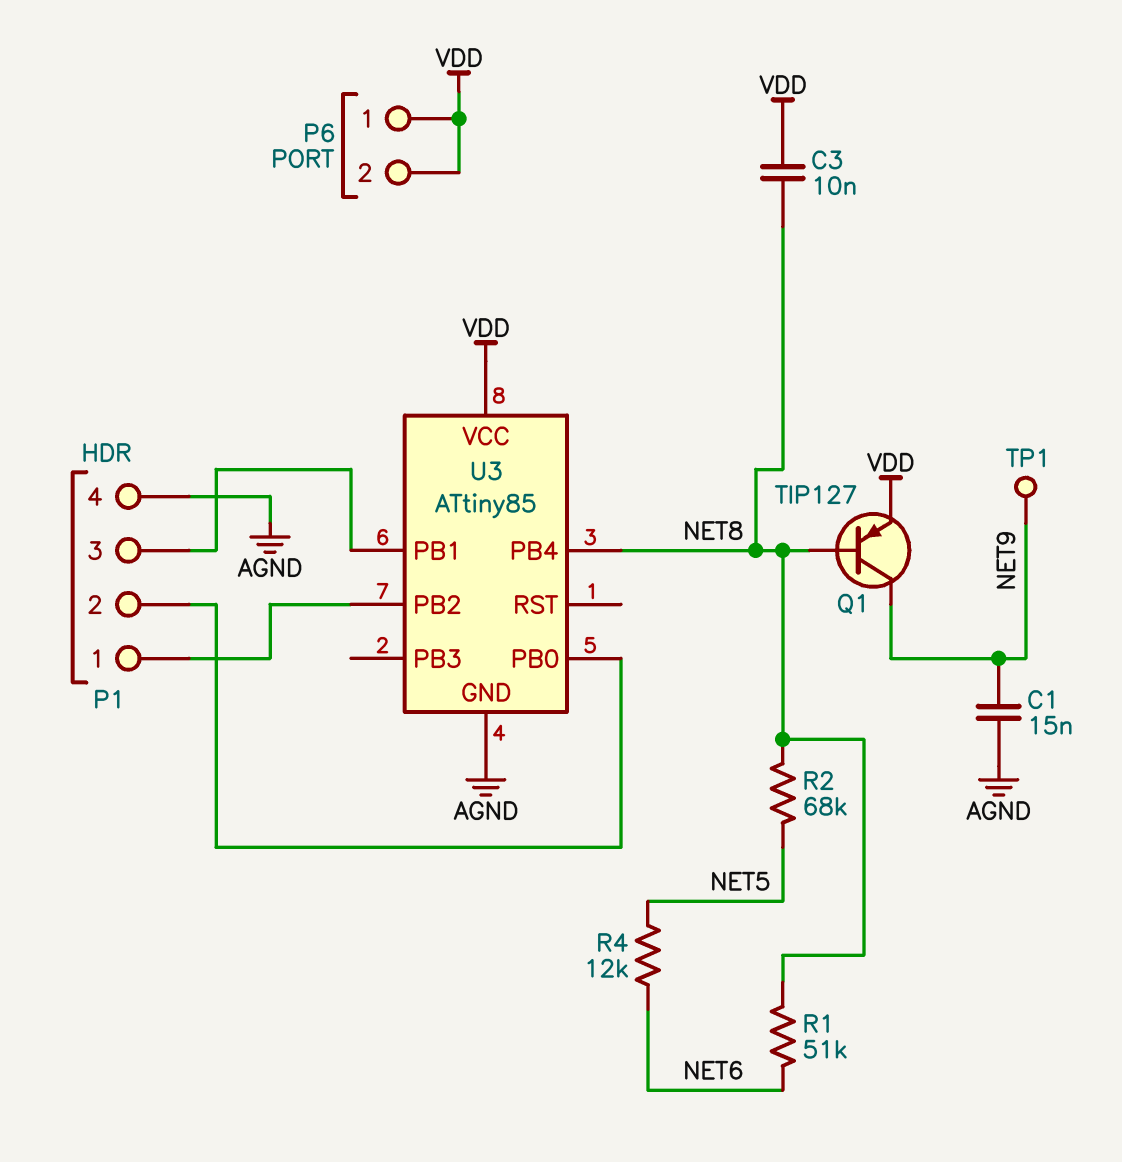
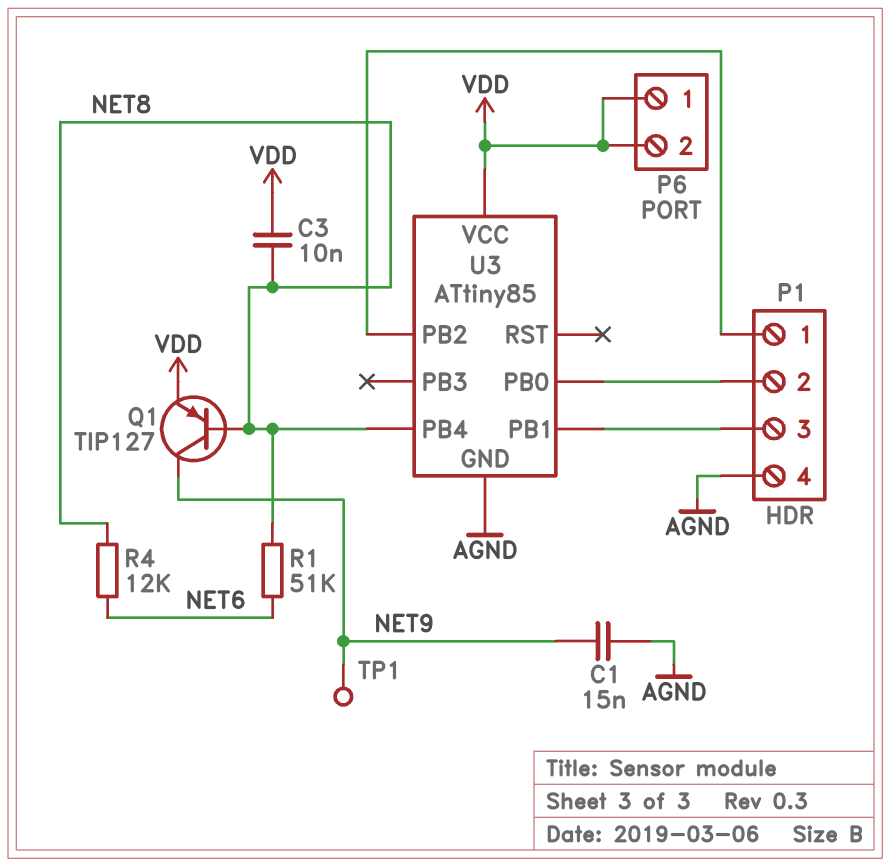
R2: 68k (NET5, NET8) -> none
R4: 12k (NET5, NET6) -> 12k (NET6, NET8)

